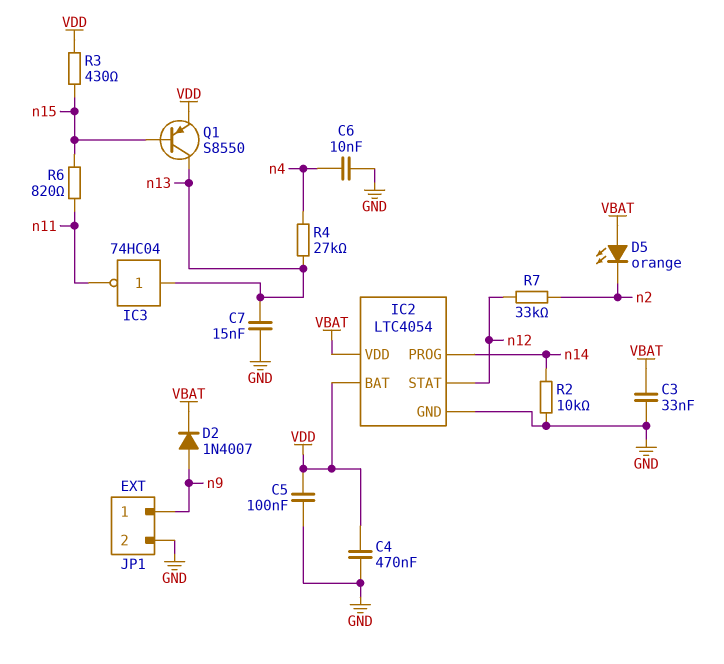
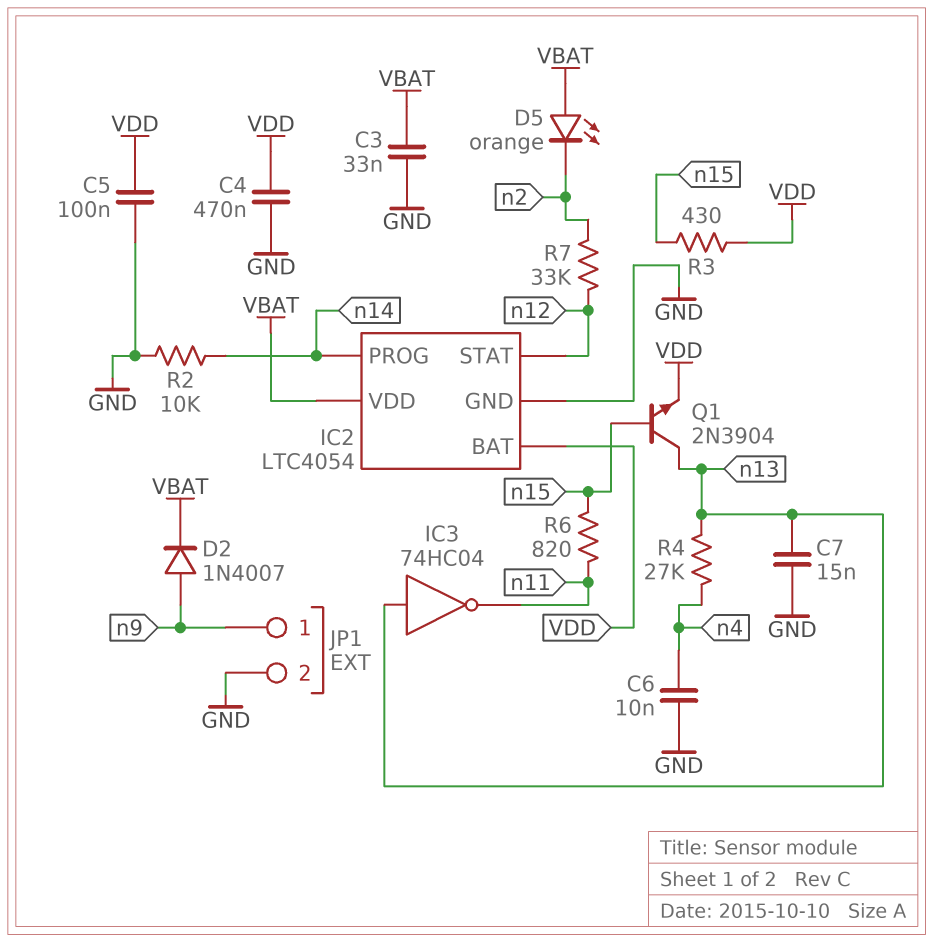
Q1: PNP S8550 (B n15, C n13, E VDD) -> NPN 2N3904 (B n15, C n13, E VDD)

